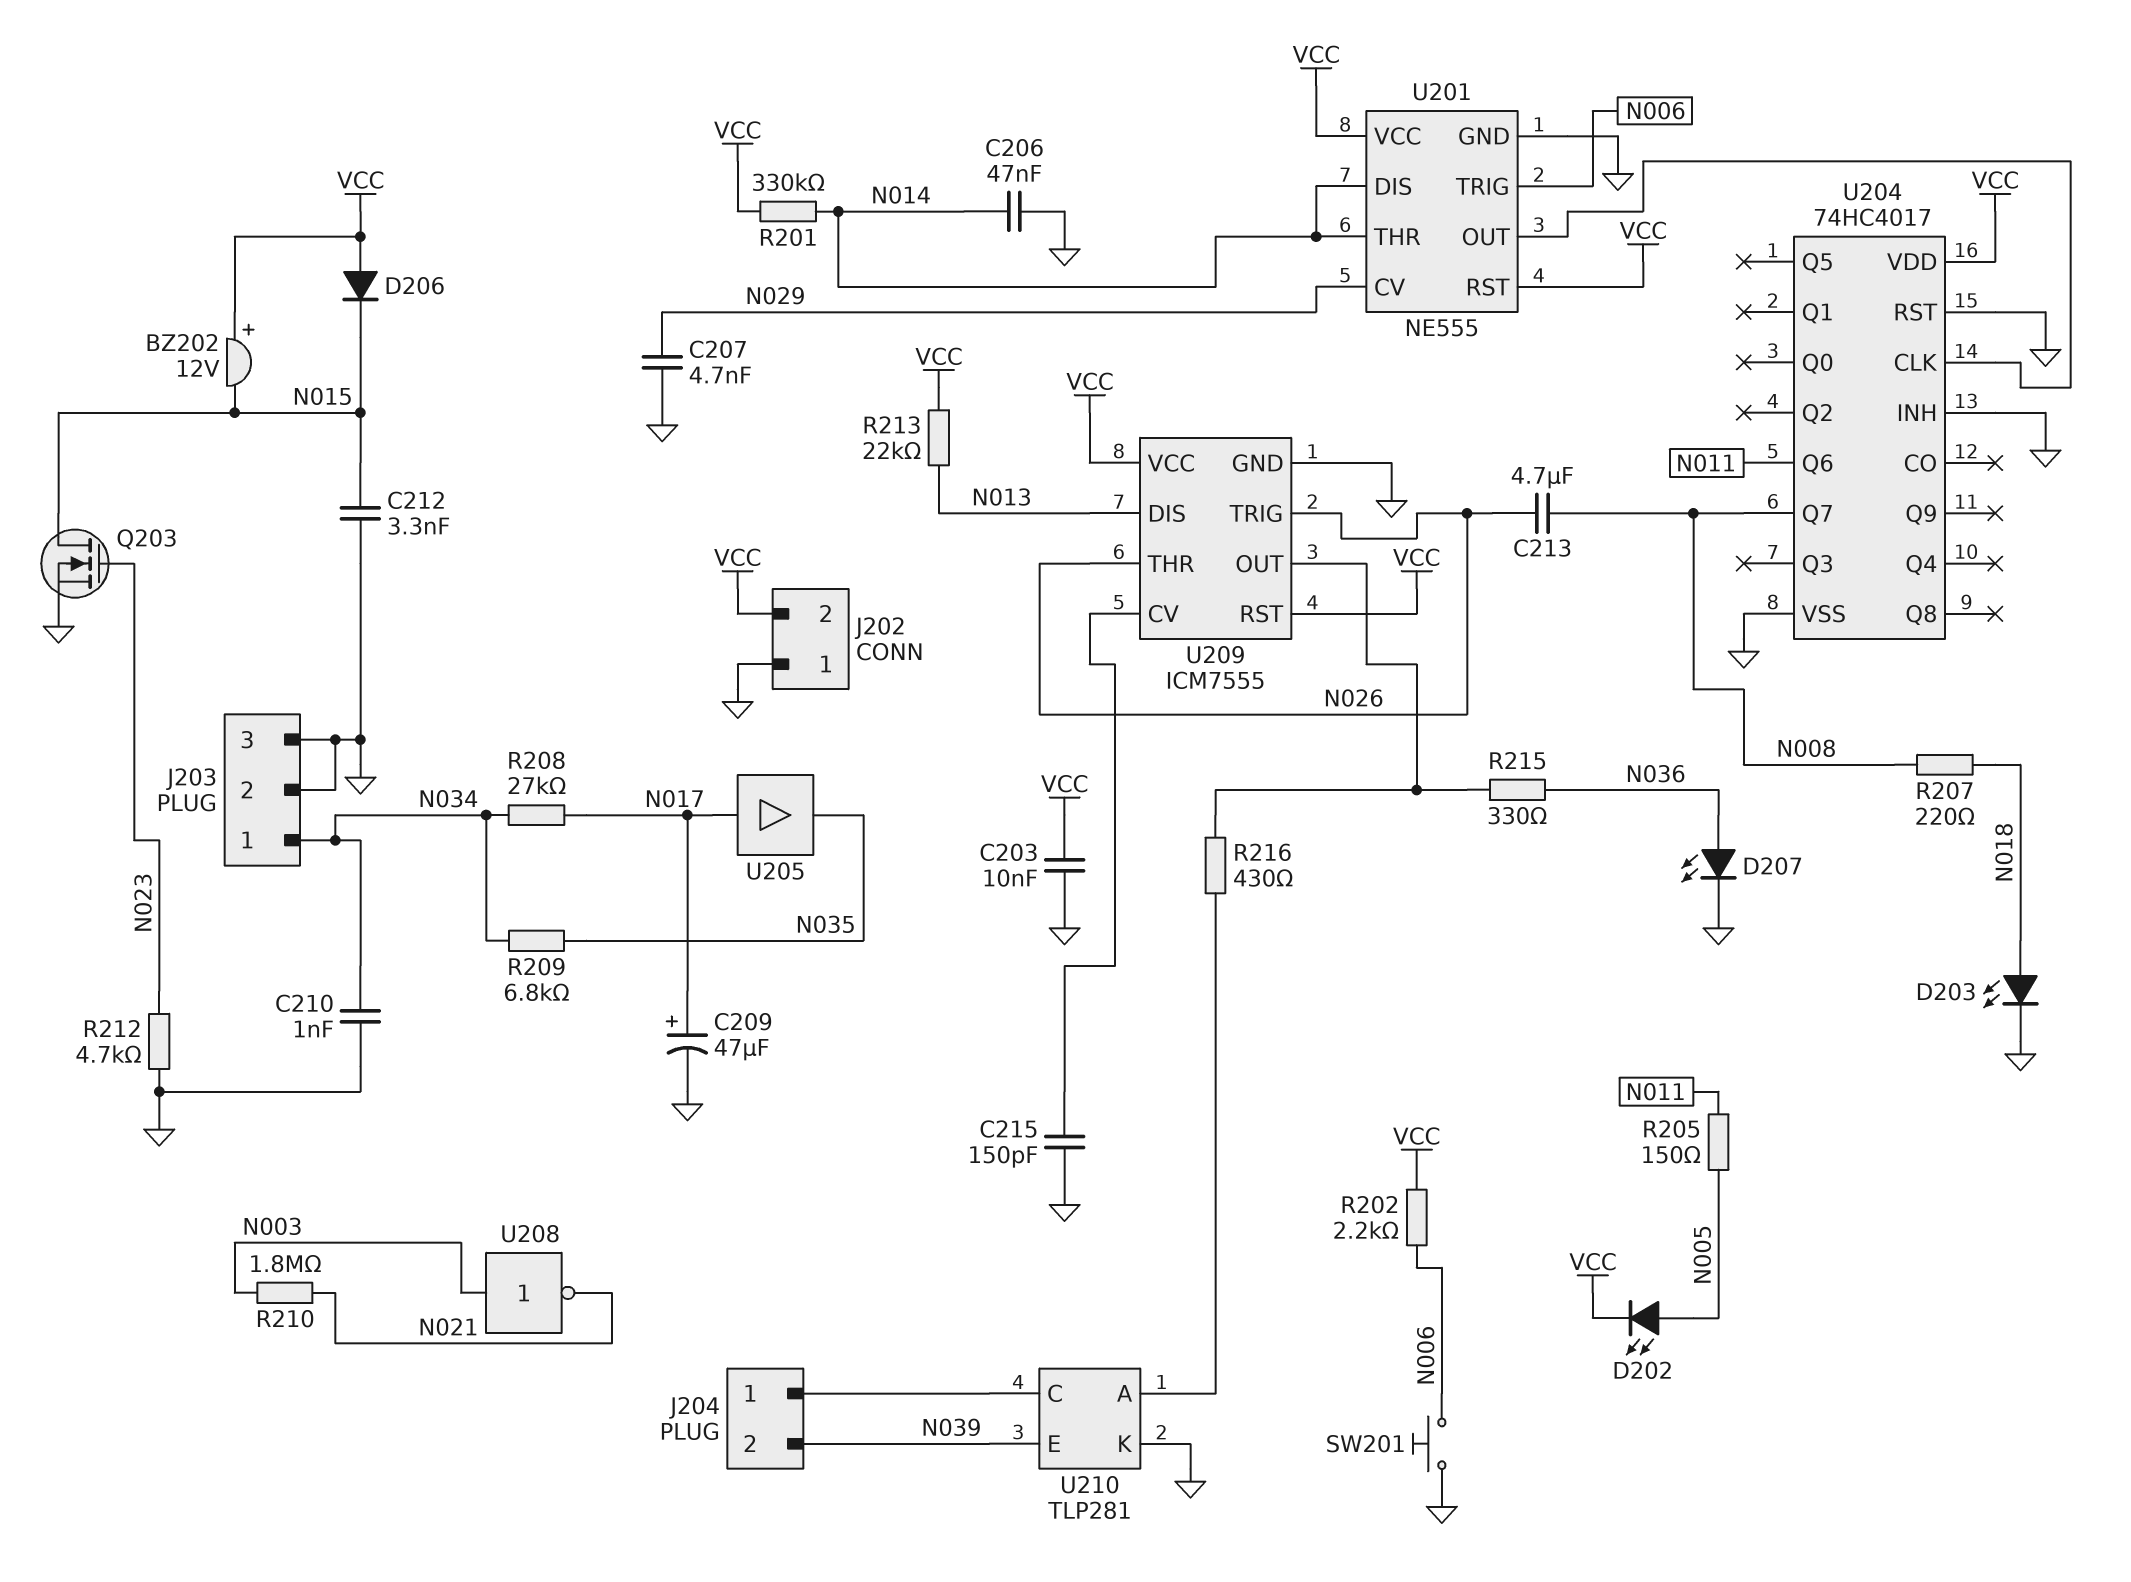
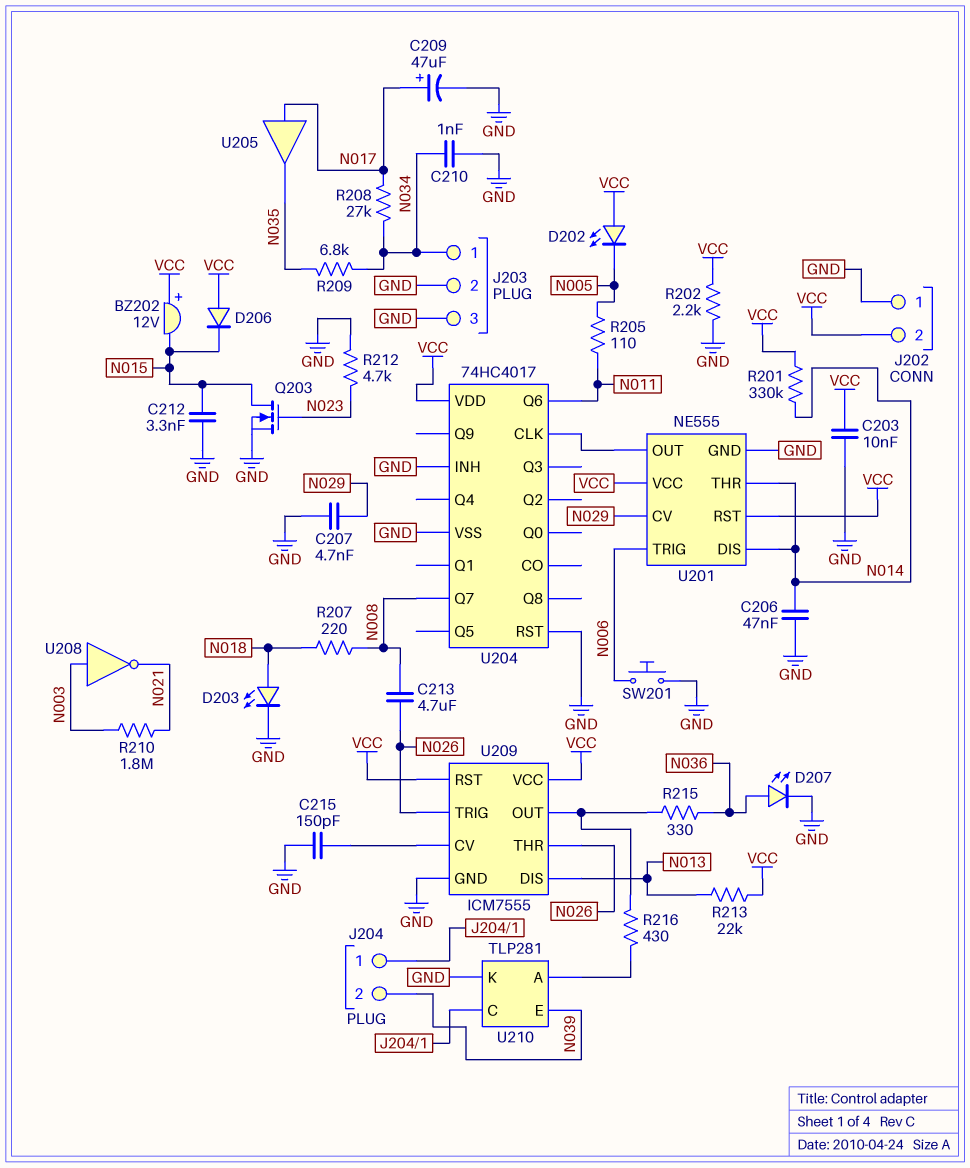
D202: LED (A N005, K VCC) -> LED (A VCC, K N005)
R202: 2.2k (N006, VCC) -> 2.2k (GND, VCC)
R205: 150 (N005, N011) -> 110 (N005, N011)

